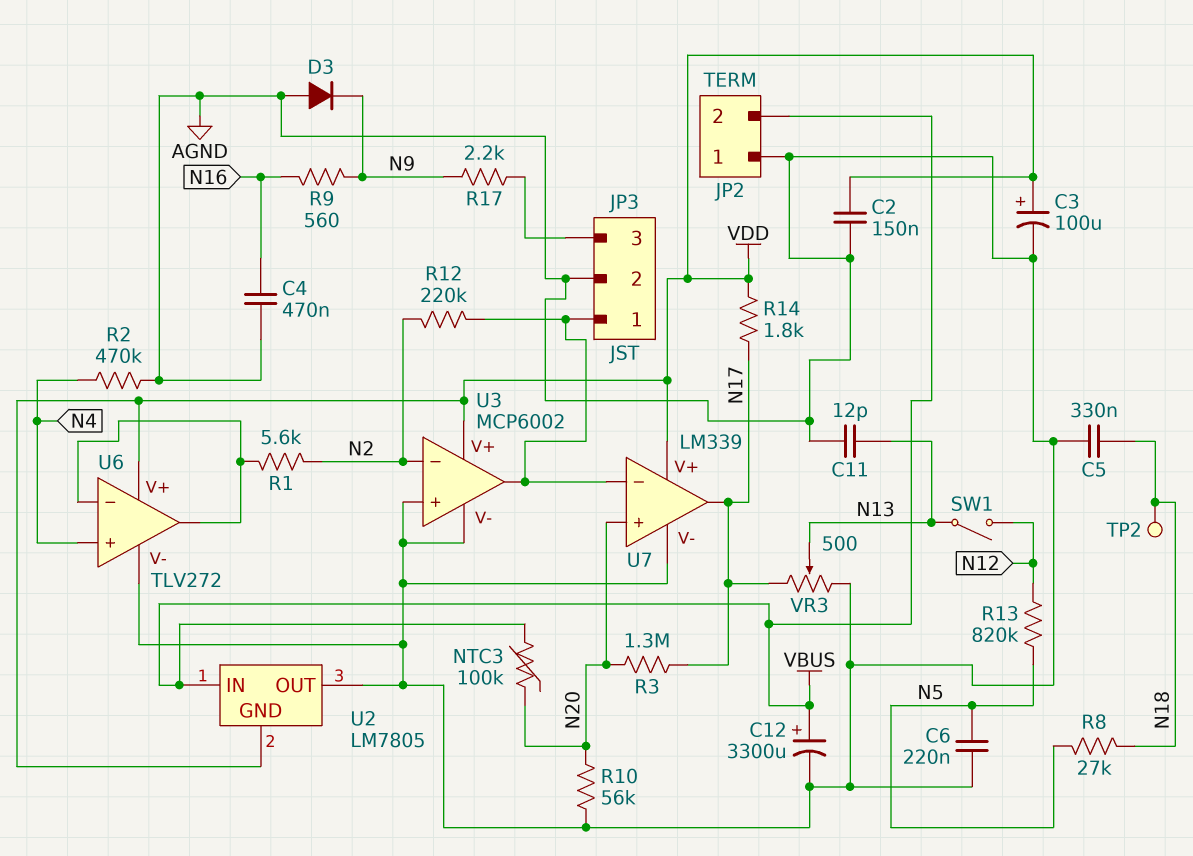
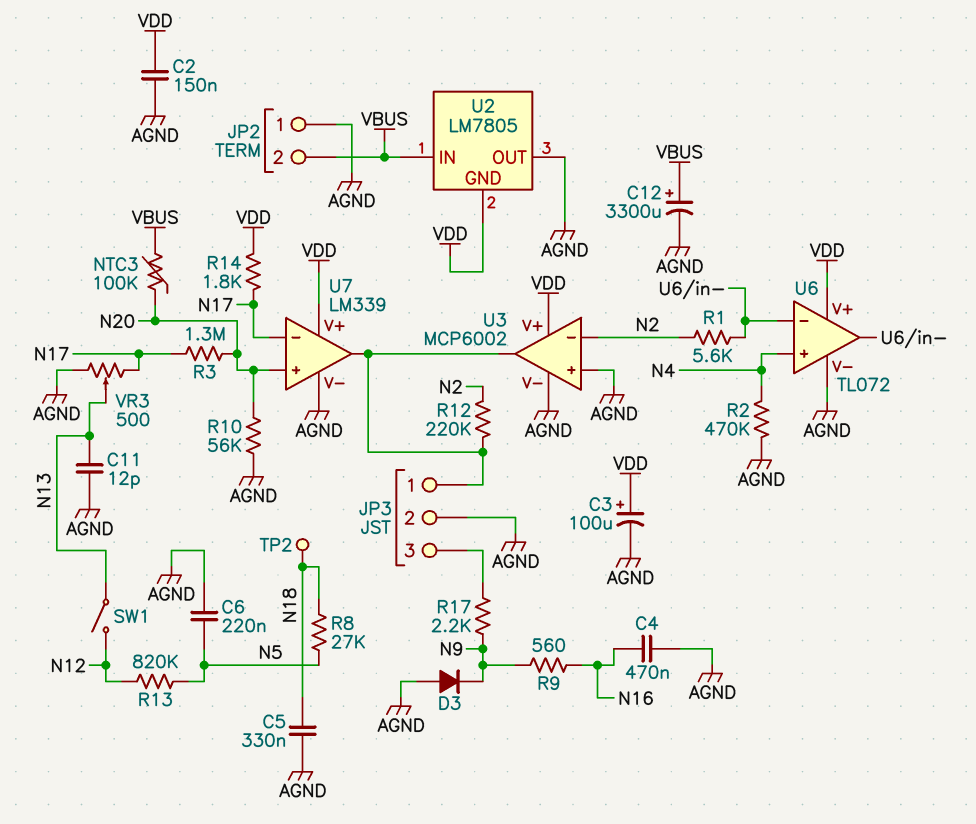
U6: TLV272 -> TL072
U7 pin in-: JP3/1 -> N17
U7 pin out: N17 -> JP3/1

